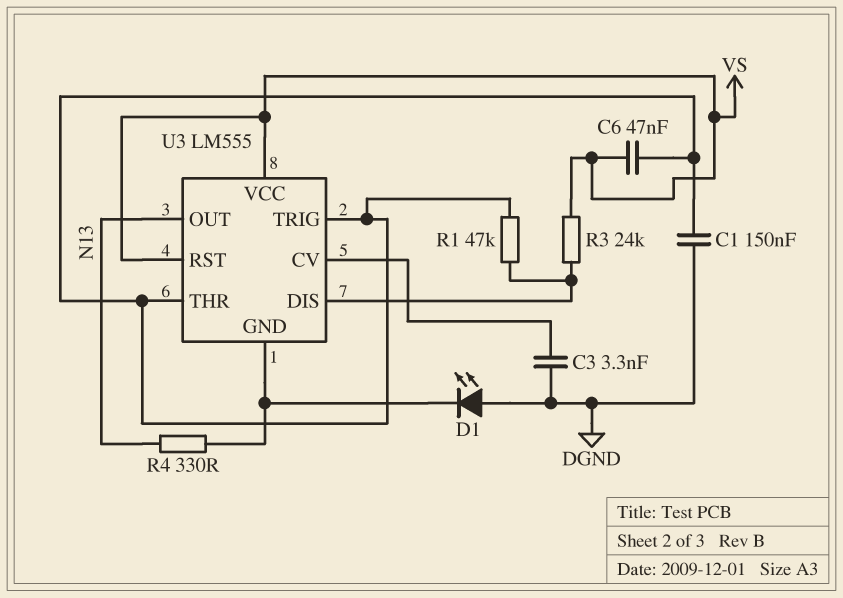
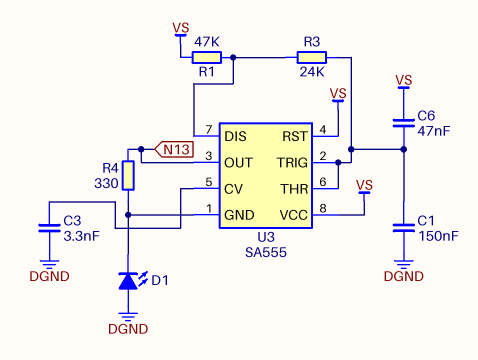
R1: 47k (U3/DIS, U3/THR) -> 47k (U3/DIS, VS)
R3: 24k (U3/DIS, VS) -> 24k (U3/DIS, U3/THR)
U3: LM555 -> SA555

